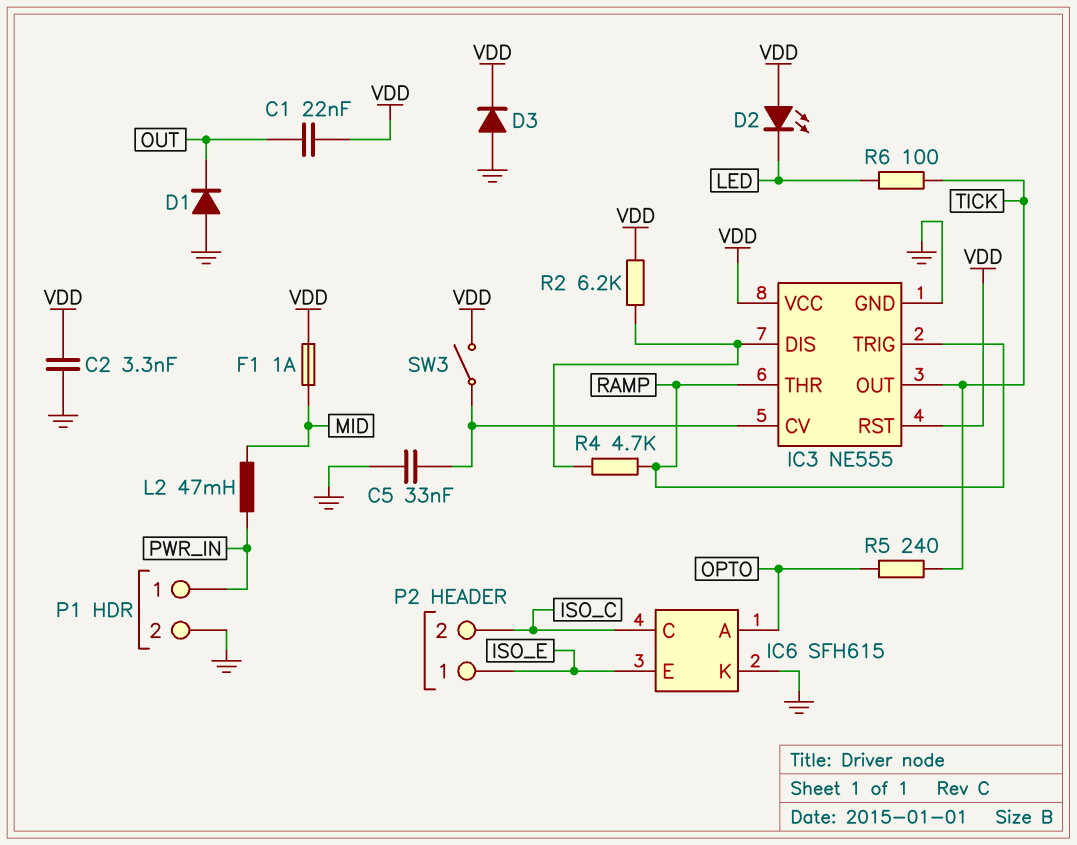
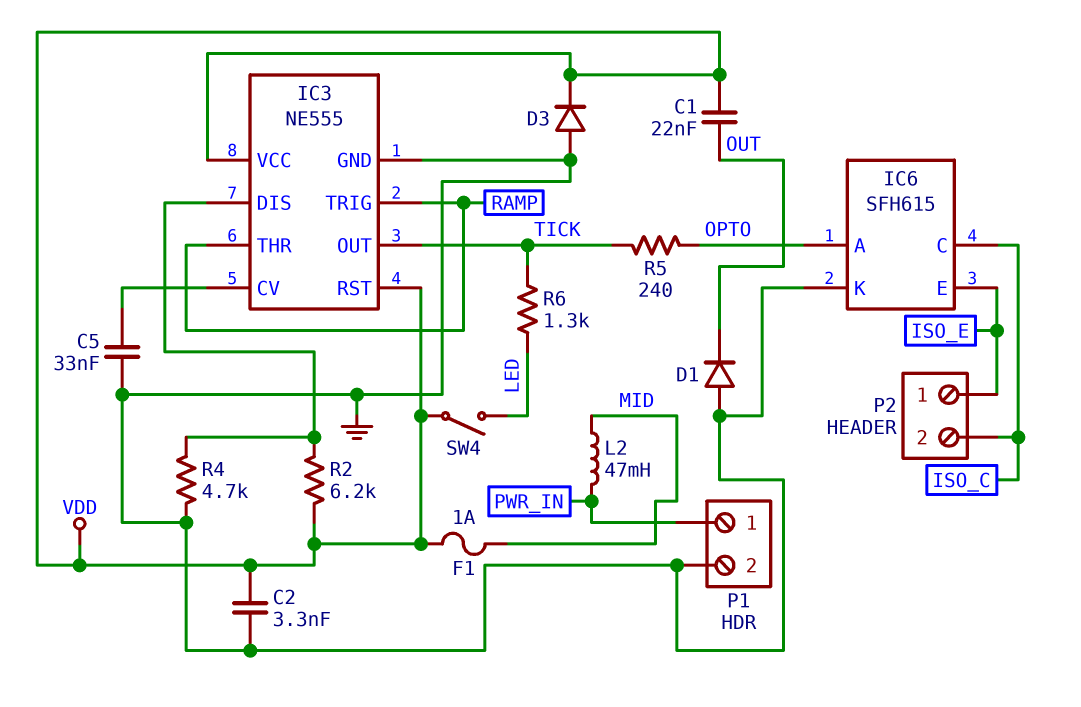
D2: LED (A VDD, K LED) -> none
R4: 4.7k (IC3/DIS, RAMP) -> 4.7k (GND, IC3/DIS)
R6: 100 (LED, TICK) -> 1.3k (LED, TICK)
SW3: switch (IC3/CV, VDD) -> none
SW4: none -> switch (LED, VDD)

